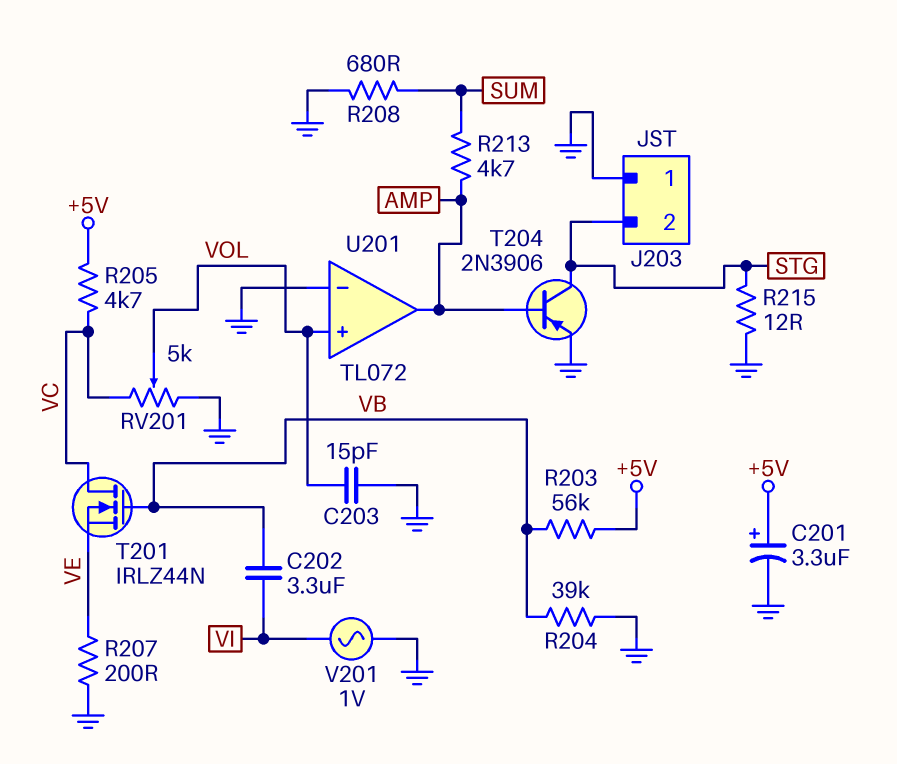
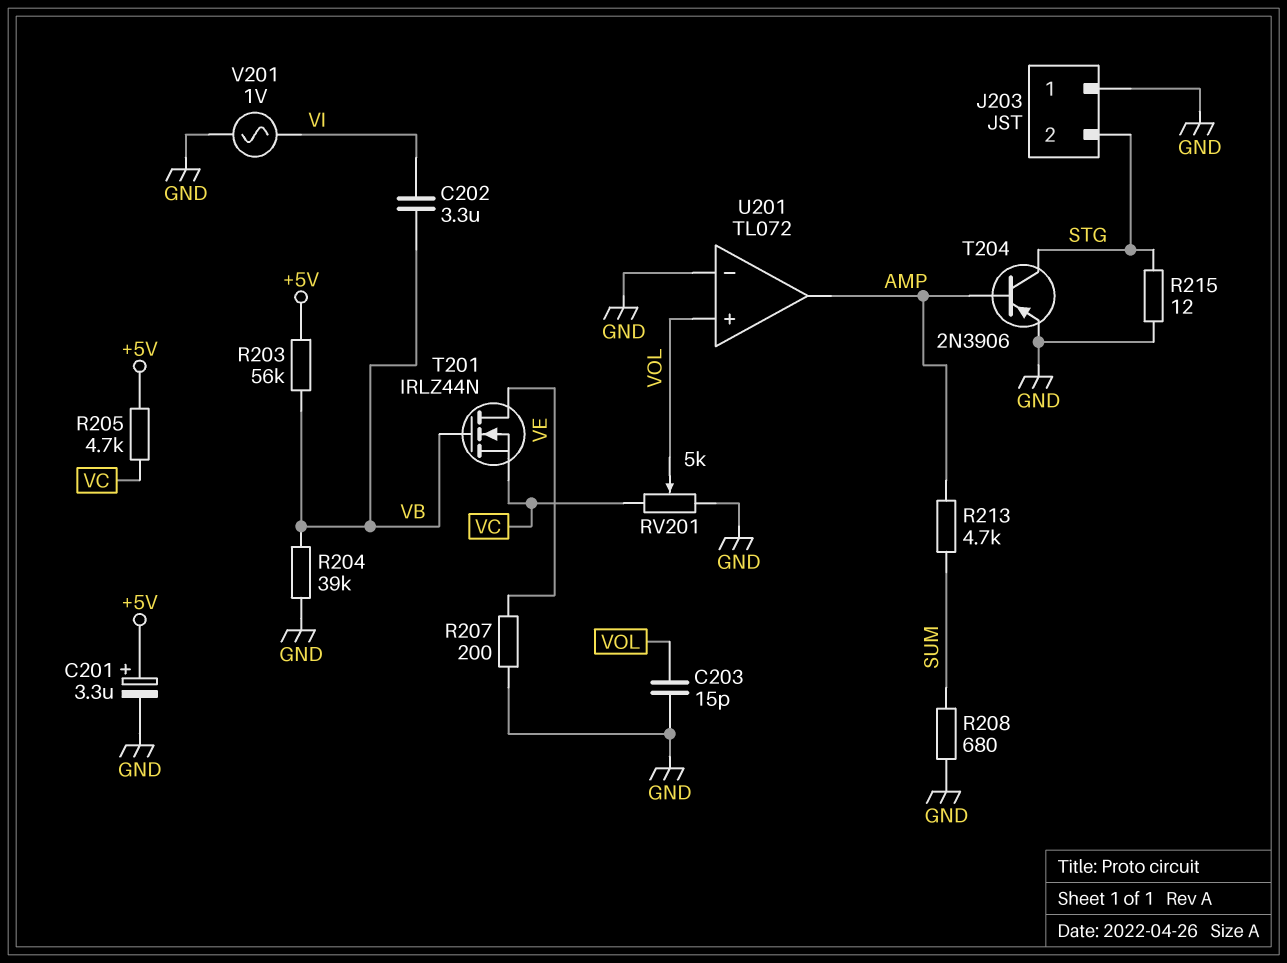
T201: NMOS IRLZ44N (G VB, D VC, S VE) -> NMOS IRLZ44N (G VB, D VE, S VC)

